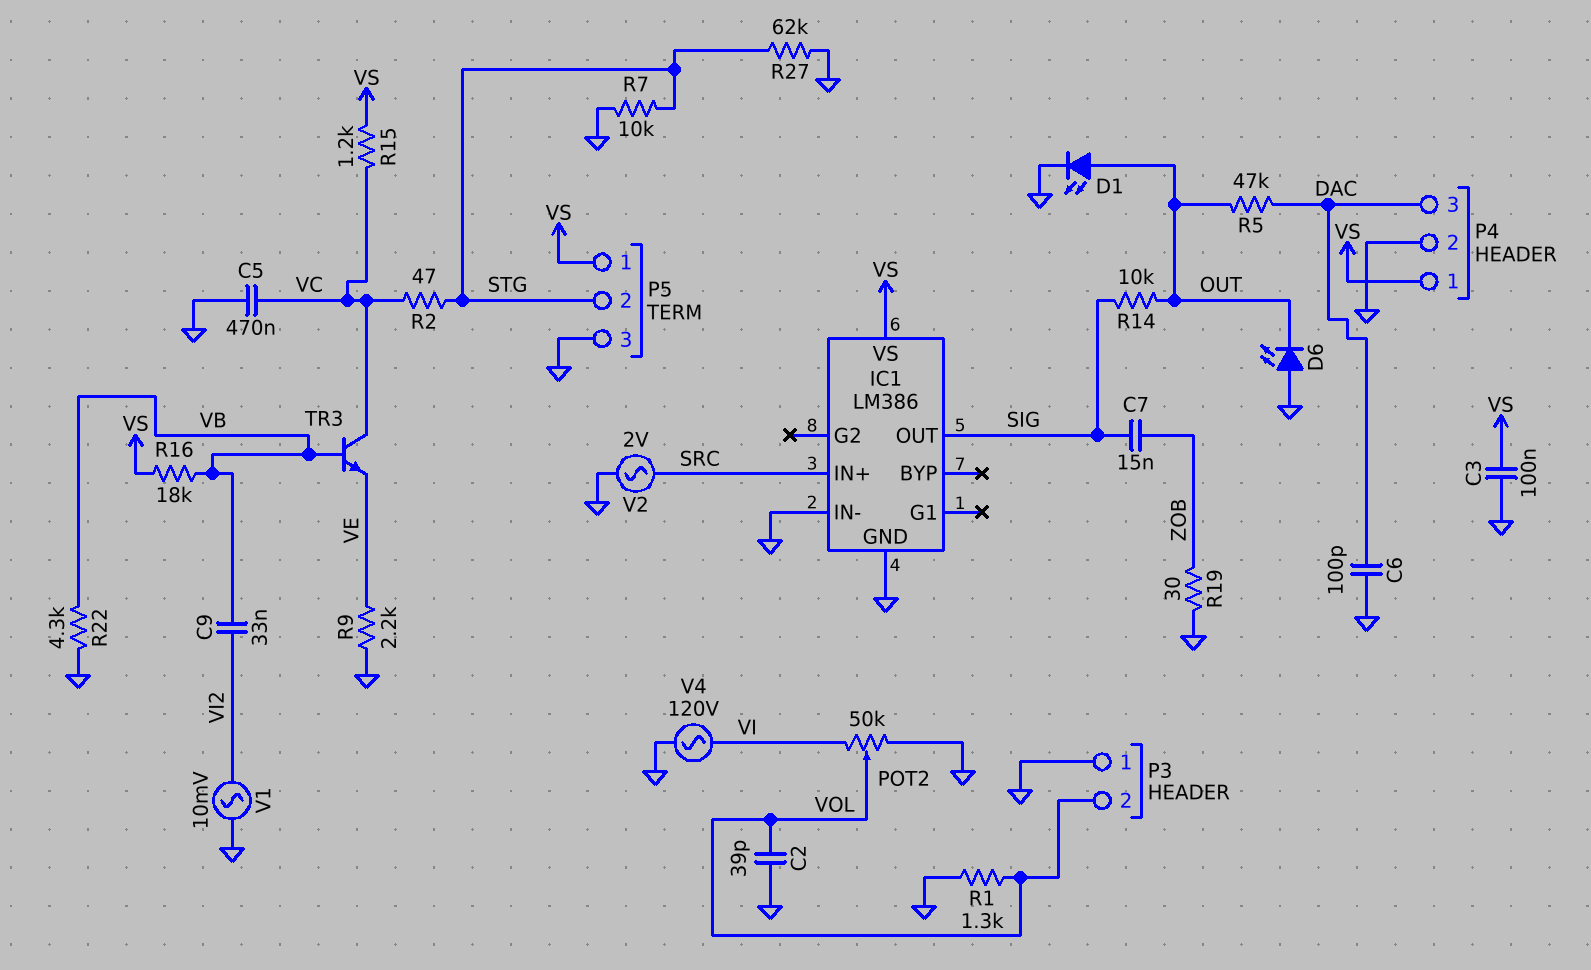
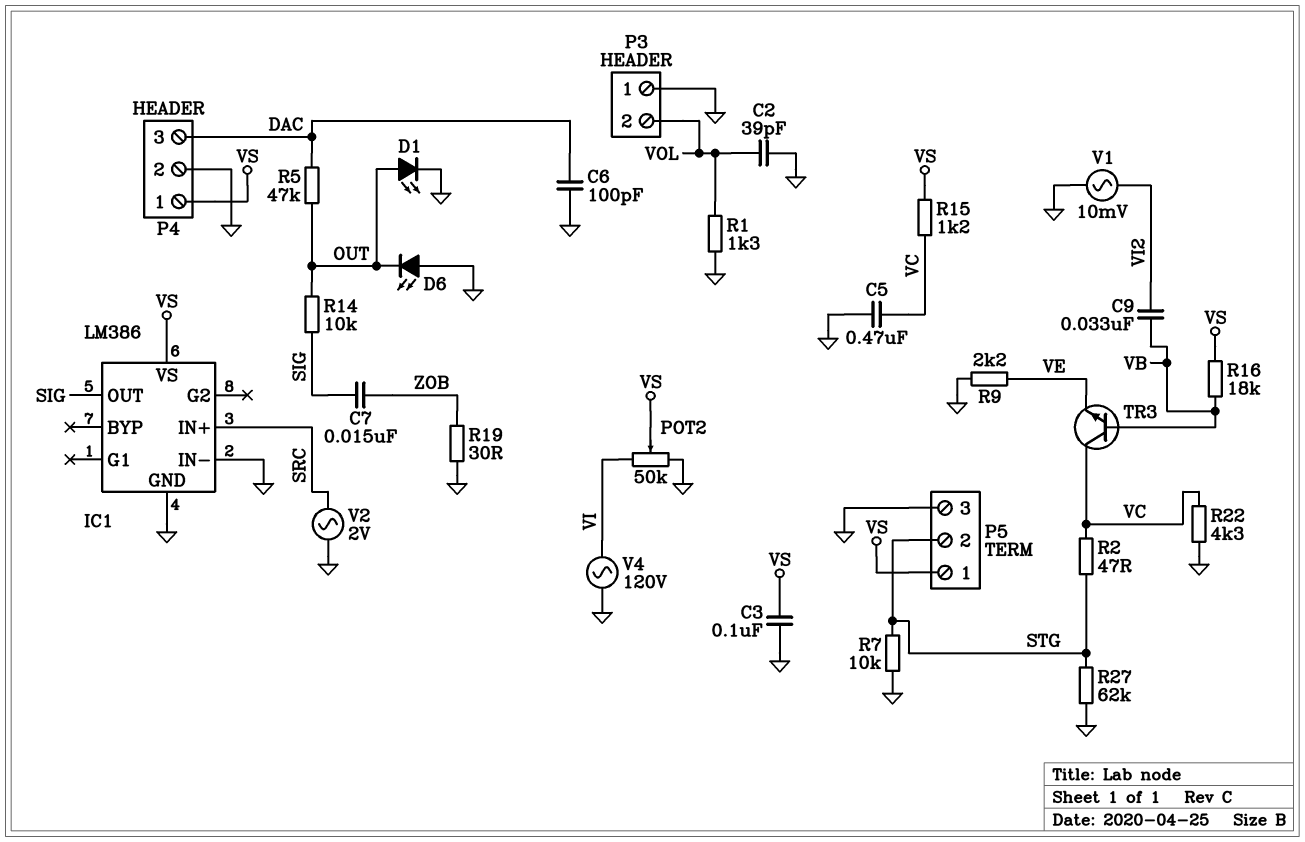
POT2: 50k (GND, VI, wiper VOL) -> 50k (GND, VI, wiper VS)
R22: 4.3k (GND, VB) -> 4.3k (GND, VC)

